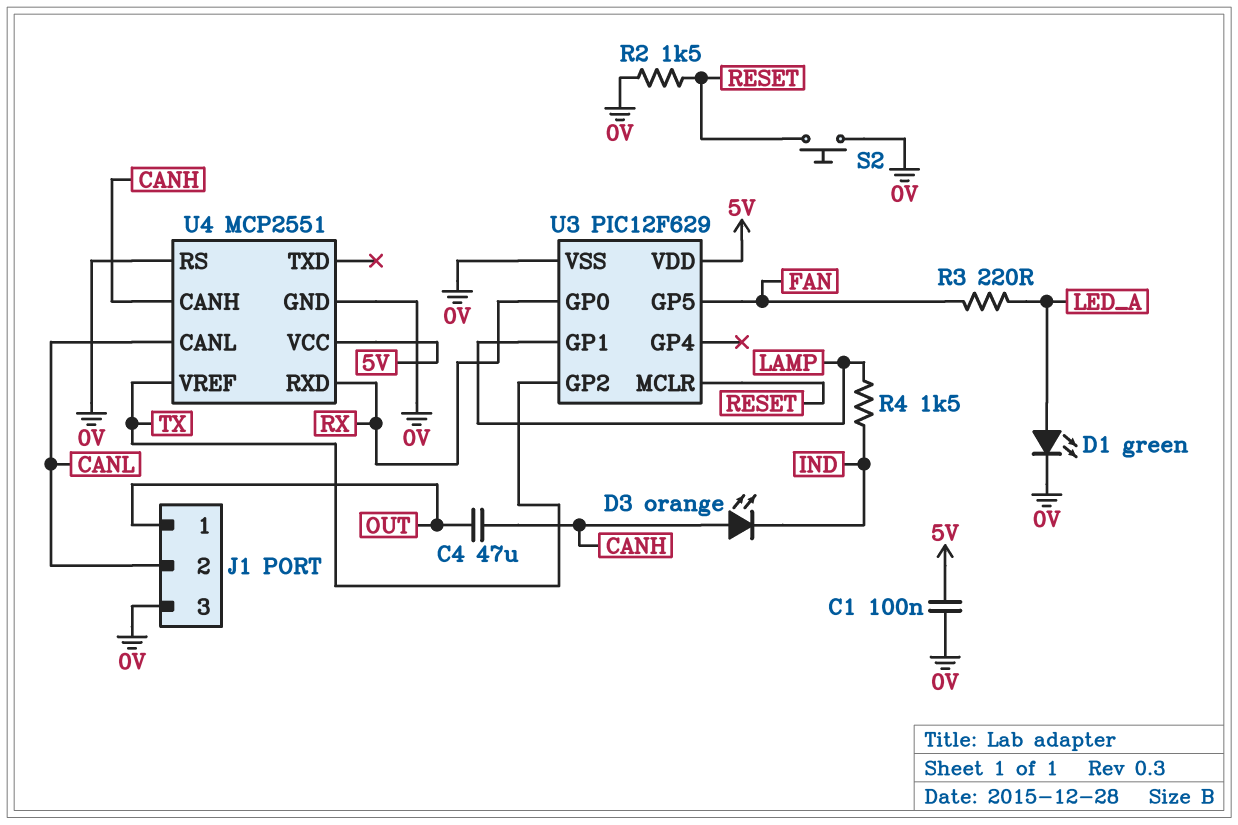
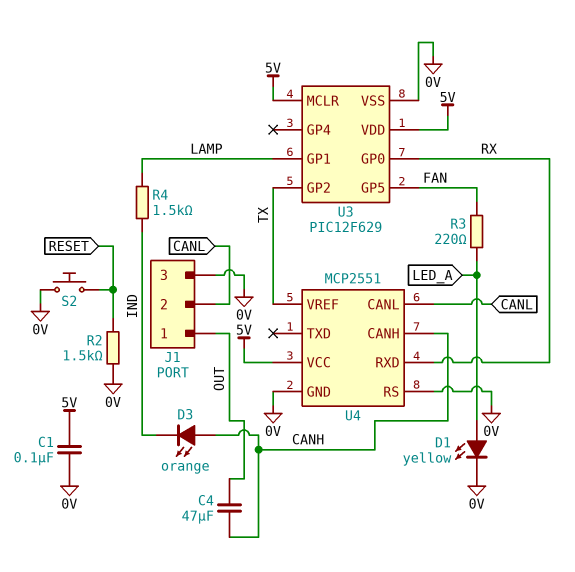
D1: LED green (A LED_A, K 0V) -> LED yellow (A LED_A, K 0V)
U3 pin MCLR: RESET -> 5V

